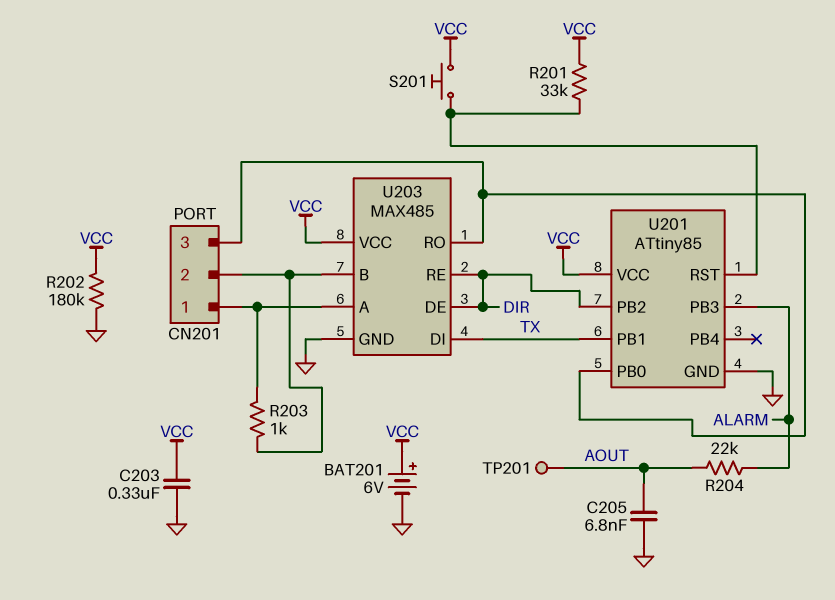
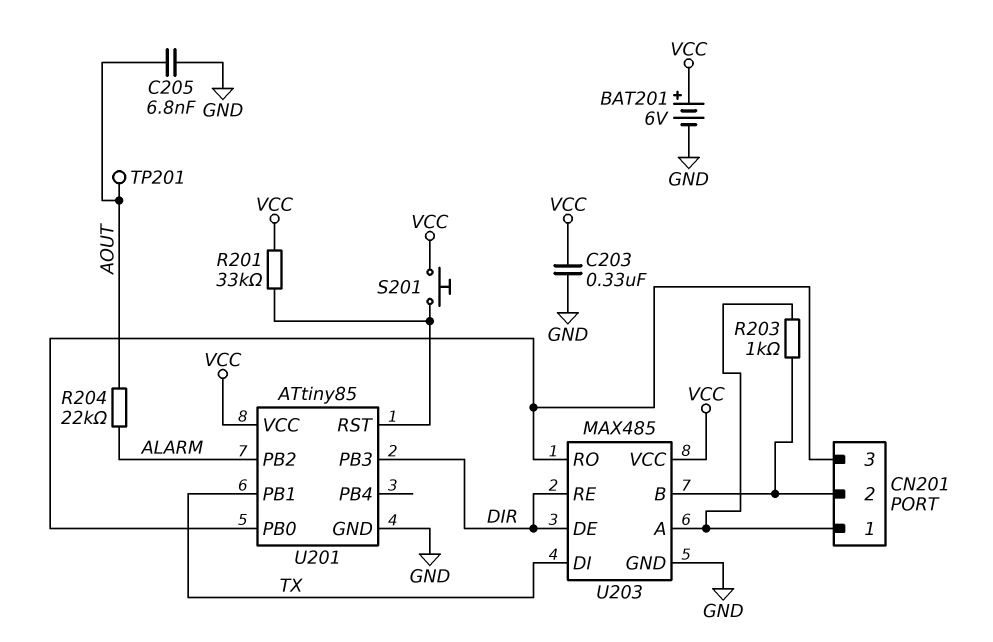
R202: 180k (GND, VCC) -> none
U201 pin PB2: DIR -> ALARM
U201 pin PB3: ALARM -> DIR

